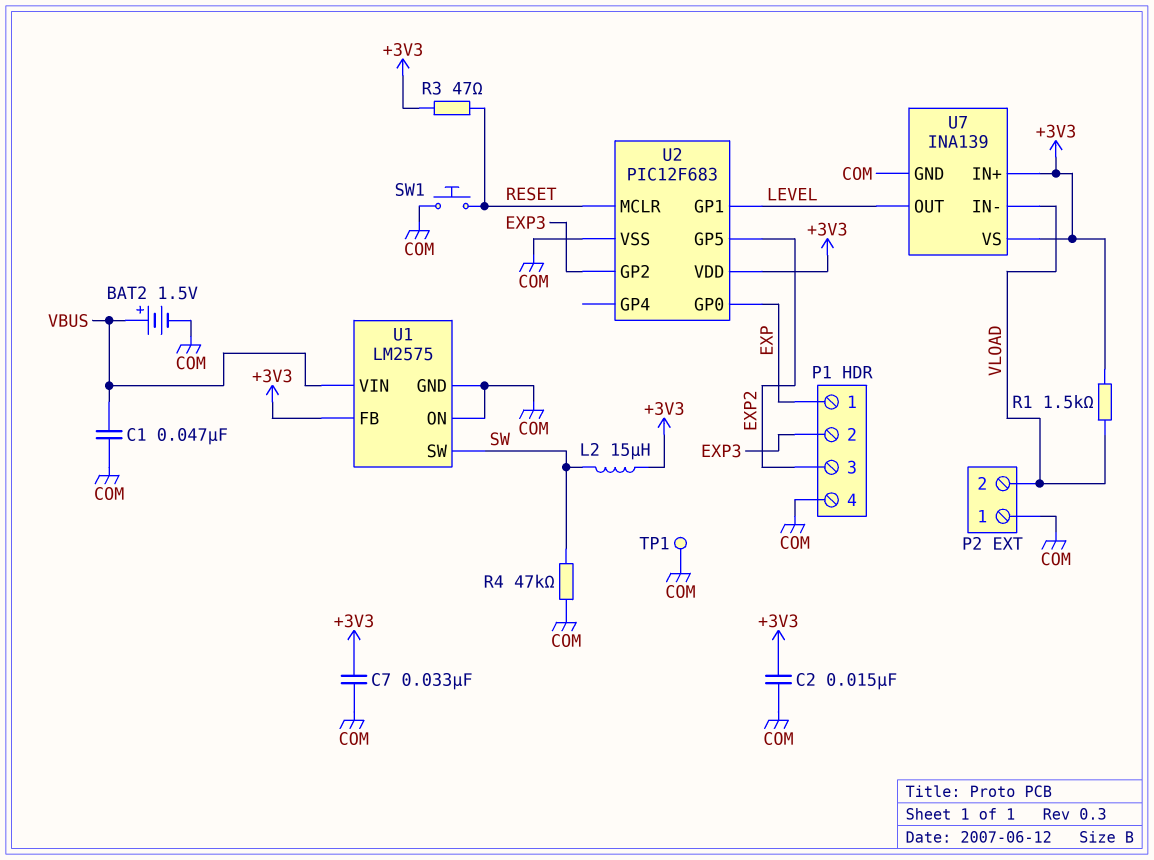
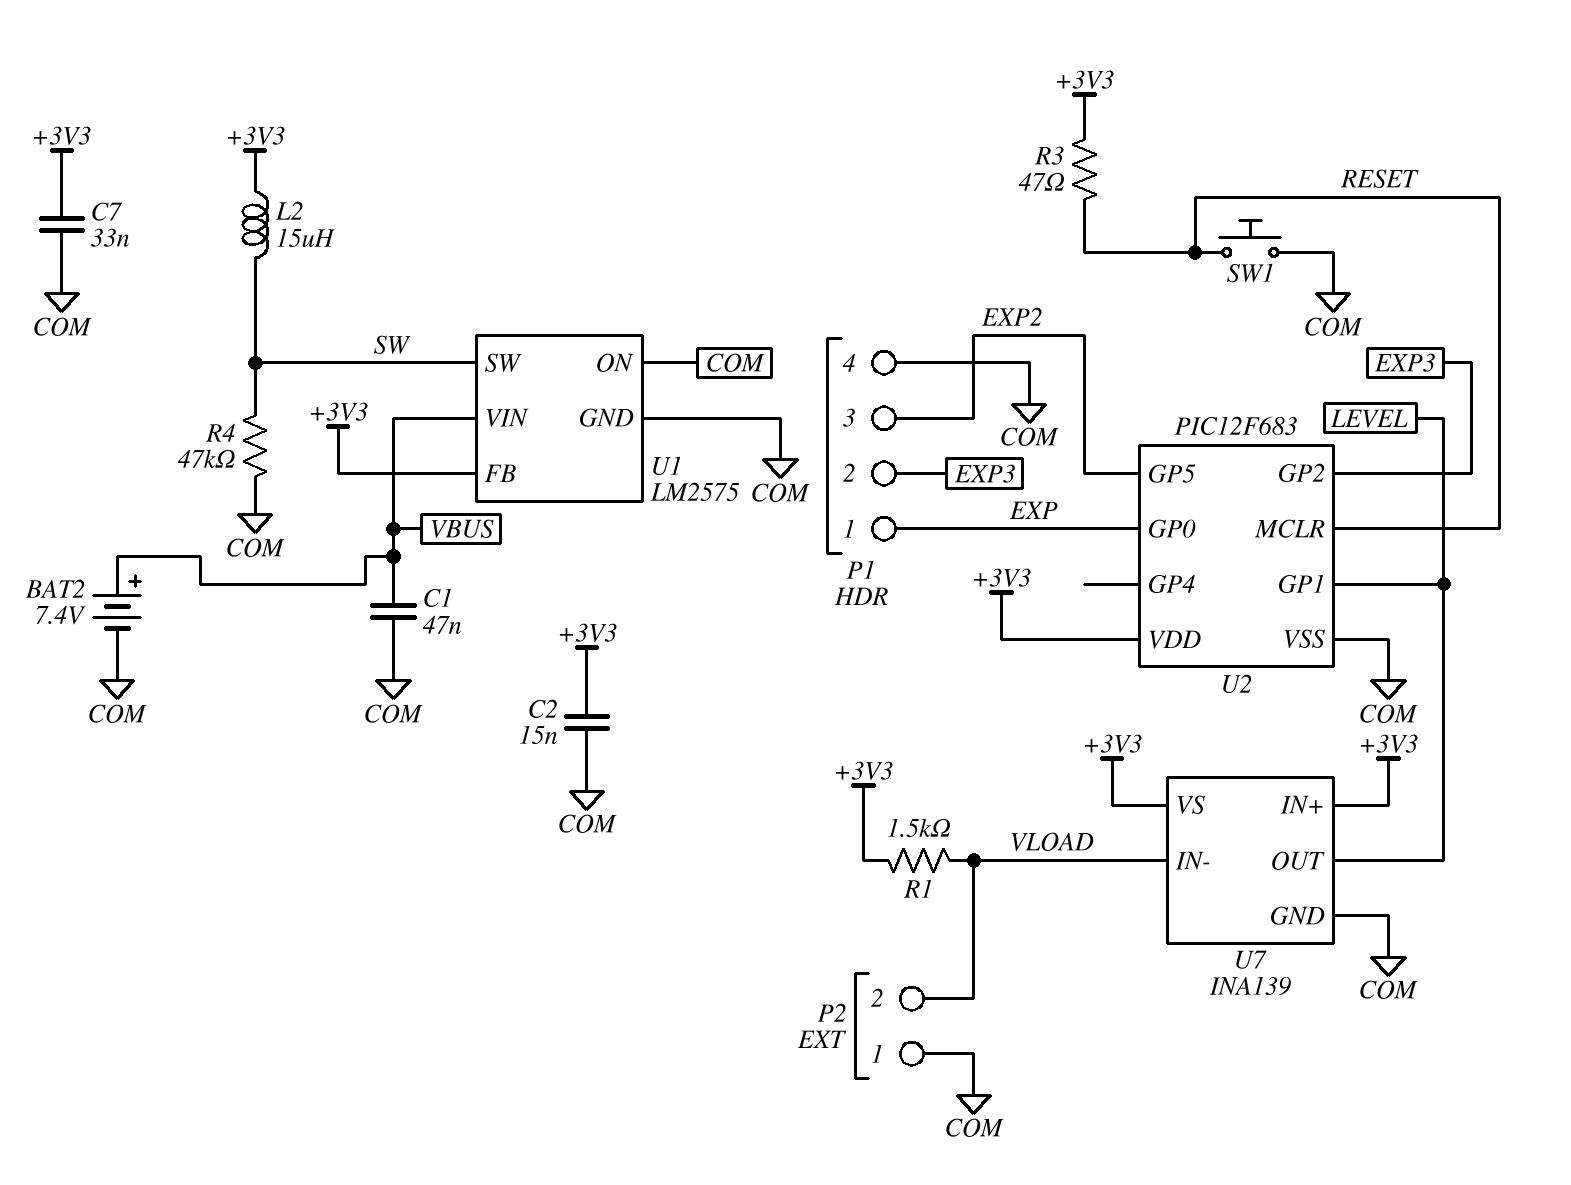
BAT2: 1.5V (plus VBUS, minus COM) -> 7.4V (plus VBUS, minus COM)
TP1: test point (COM) -> none

